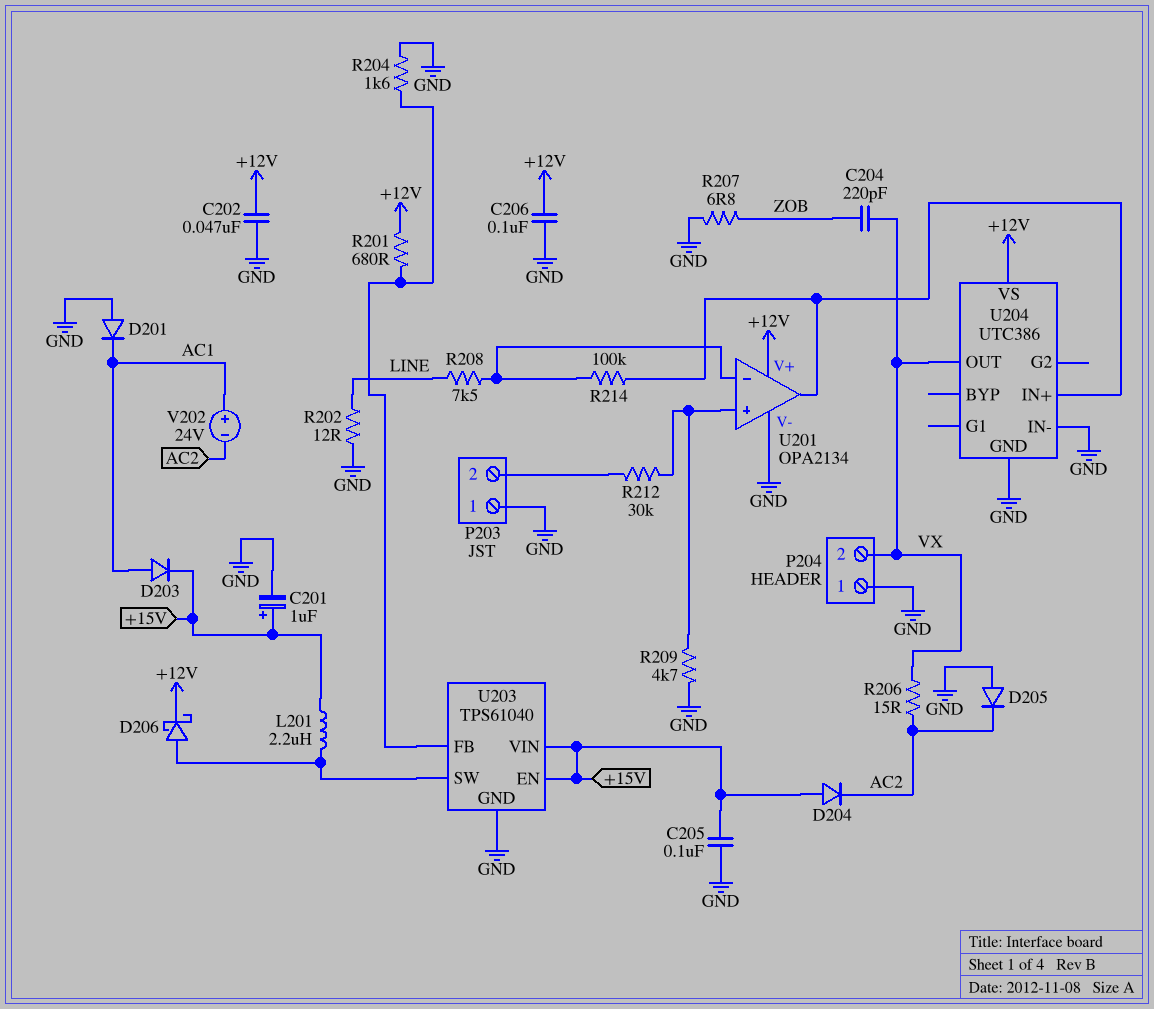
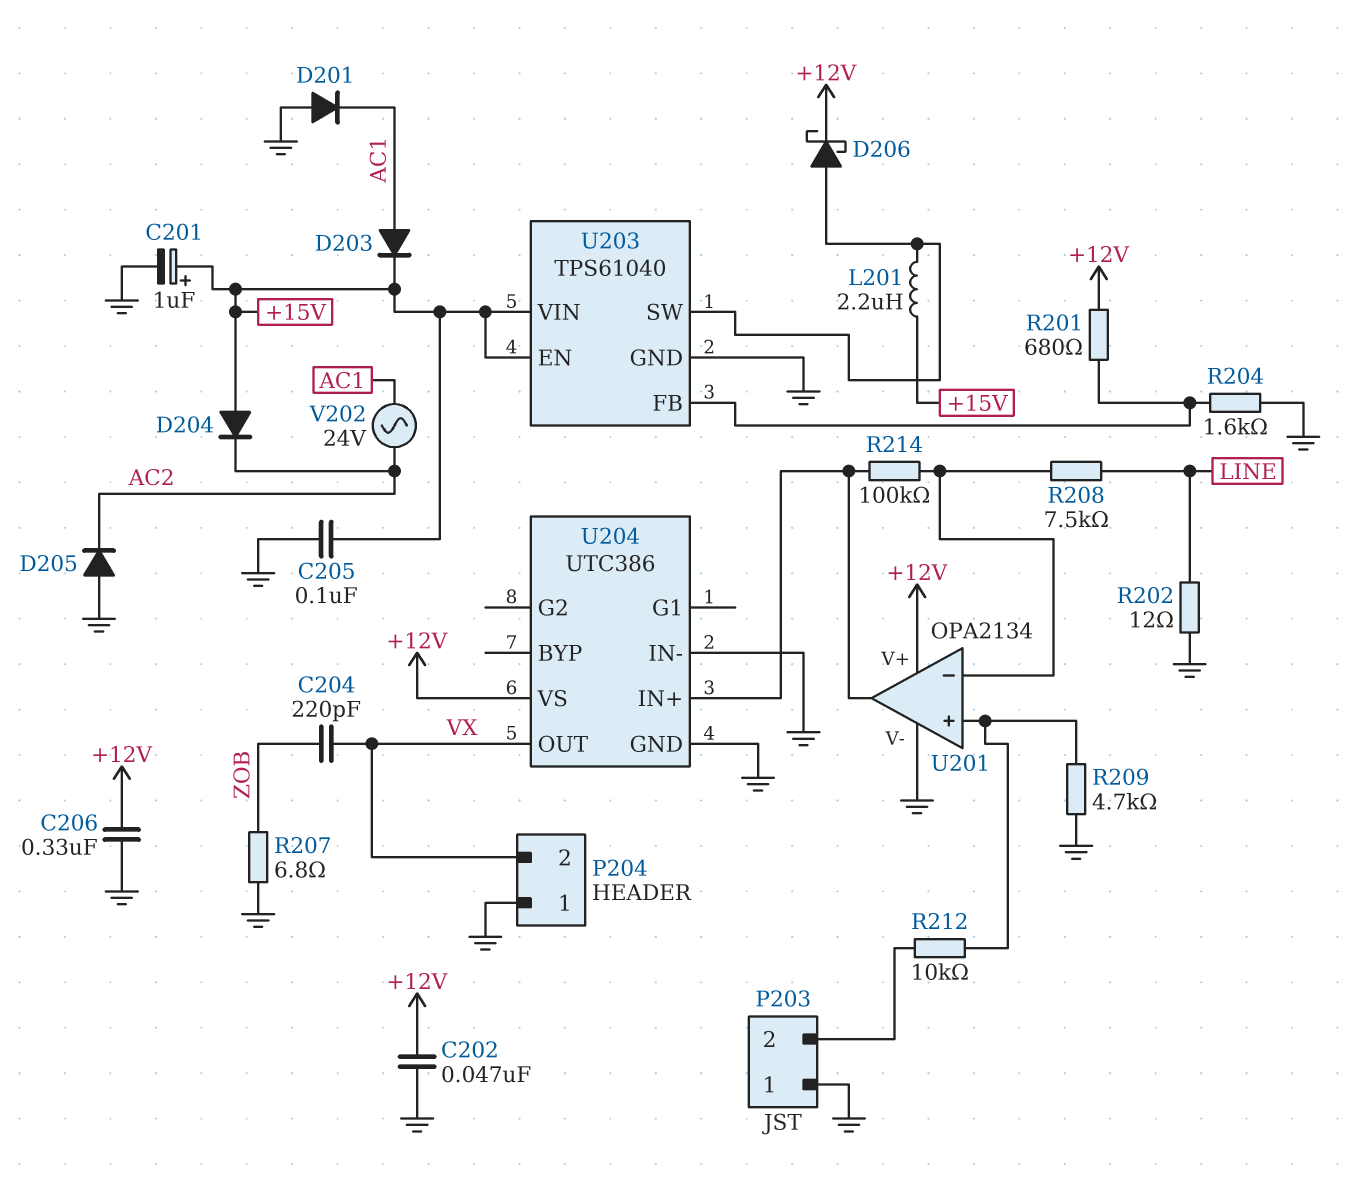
C206: 100nF (+12V, GND) -> 330nF (+12V, GND)
R206: 15 (AC2, VX) -> none
R212: 30k (P203/2, U201/in+) -> 10k (P203/2, U201/in+)
V202: 24V (plus AC1, minus AC2) -> AC 24V (AC1, AC2)

